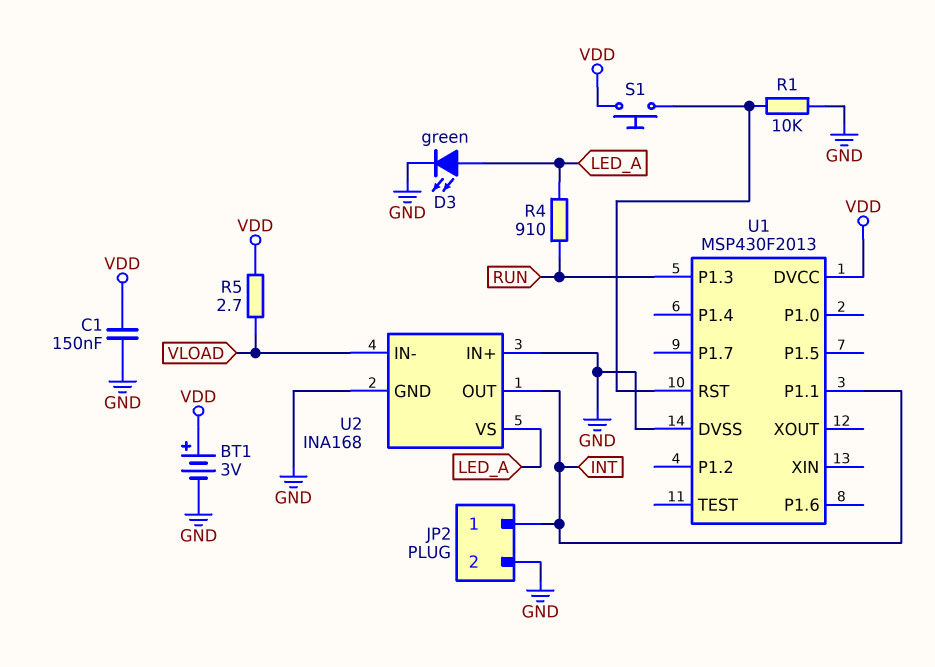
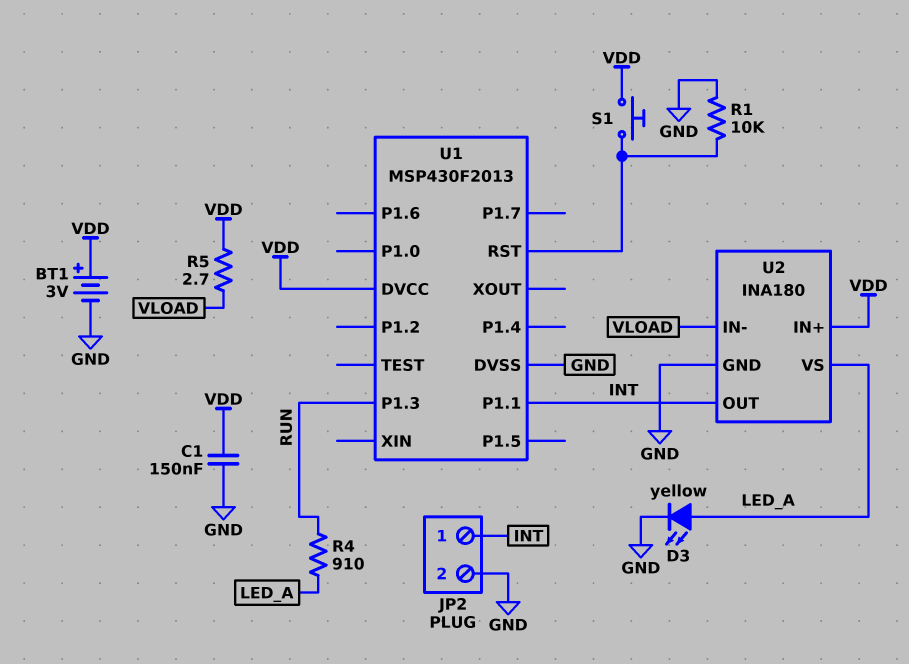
D3: LED green (A LED_A, K GND) -> LED yellow (A LED_A, K GND)
U2: INA168 -> INA180
U2 pin IN+: GND -> VDD

